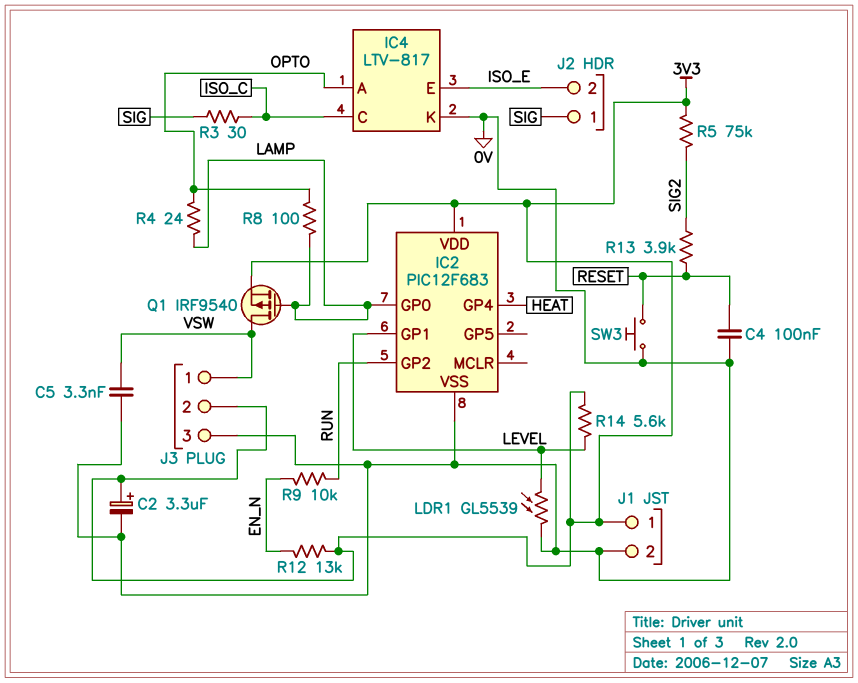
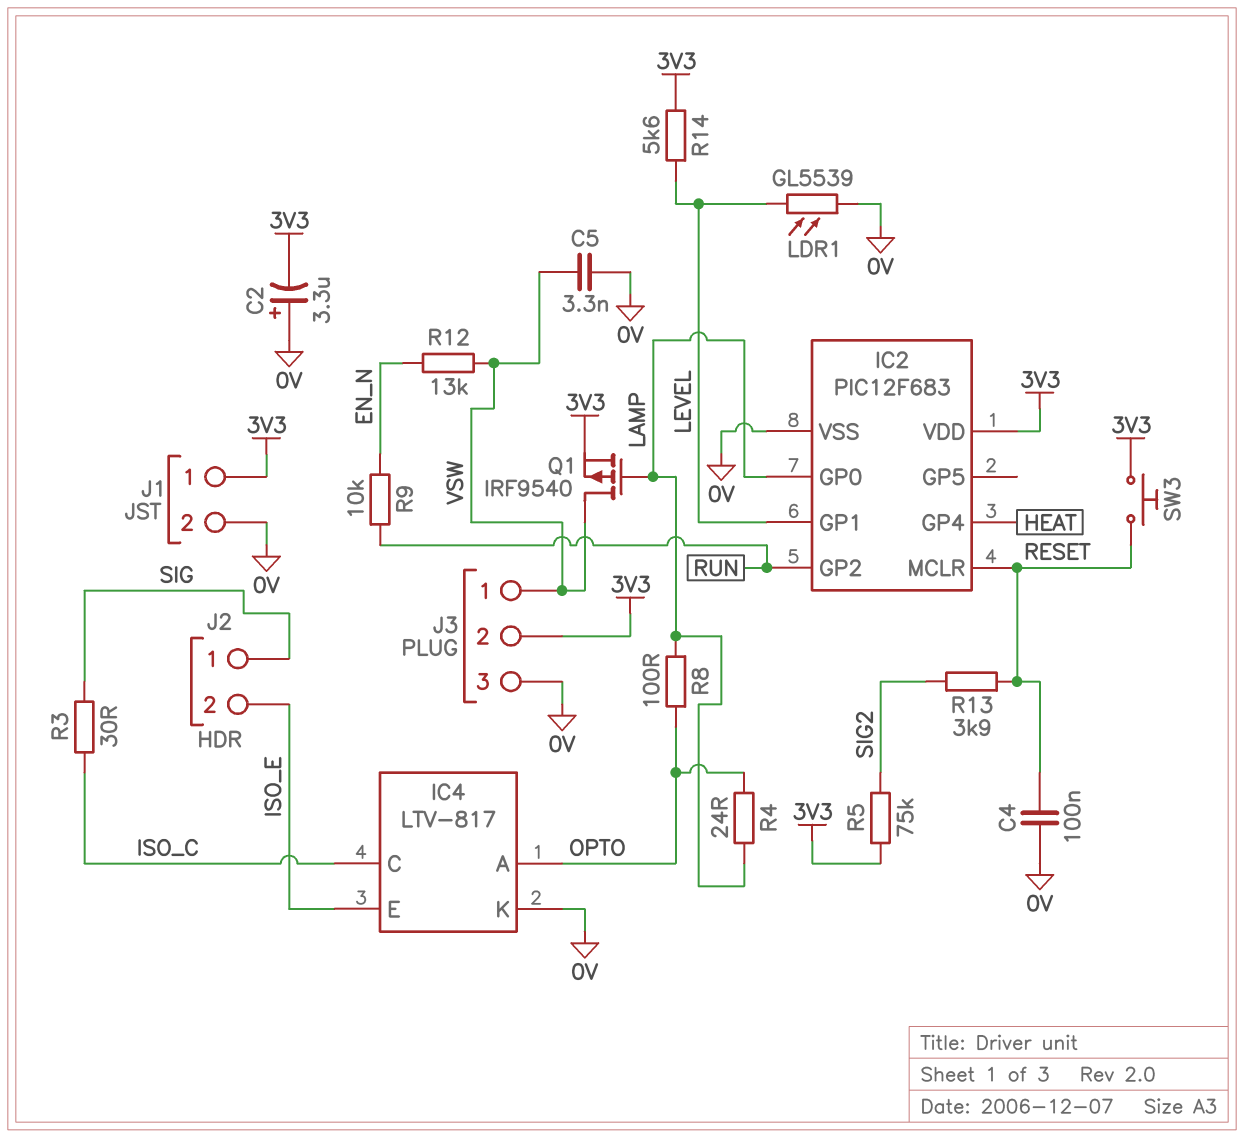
C2: 3.3uF (plus 3V3, minus 0V) -> 3.3uF (plus 0V, minus 3V3)
IC2 pin MCLR: none -> RESET
R12: 13k (3V3, EN_N) -> 13k (EN_N, VSW)
SW3: button (0V, RESET) -> button (3V3, RESET)

